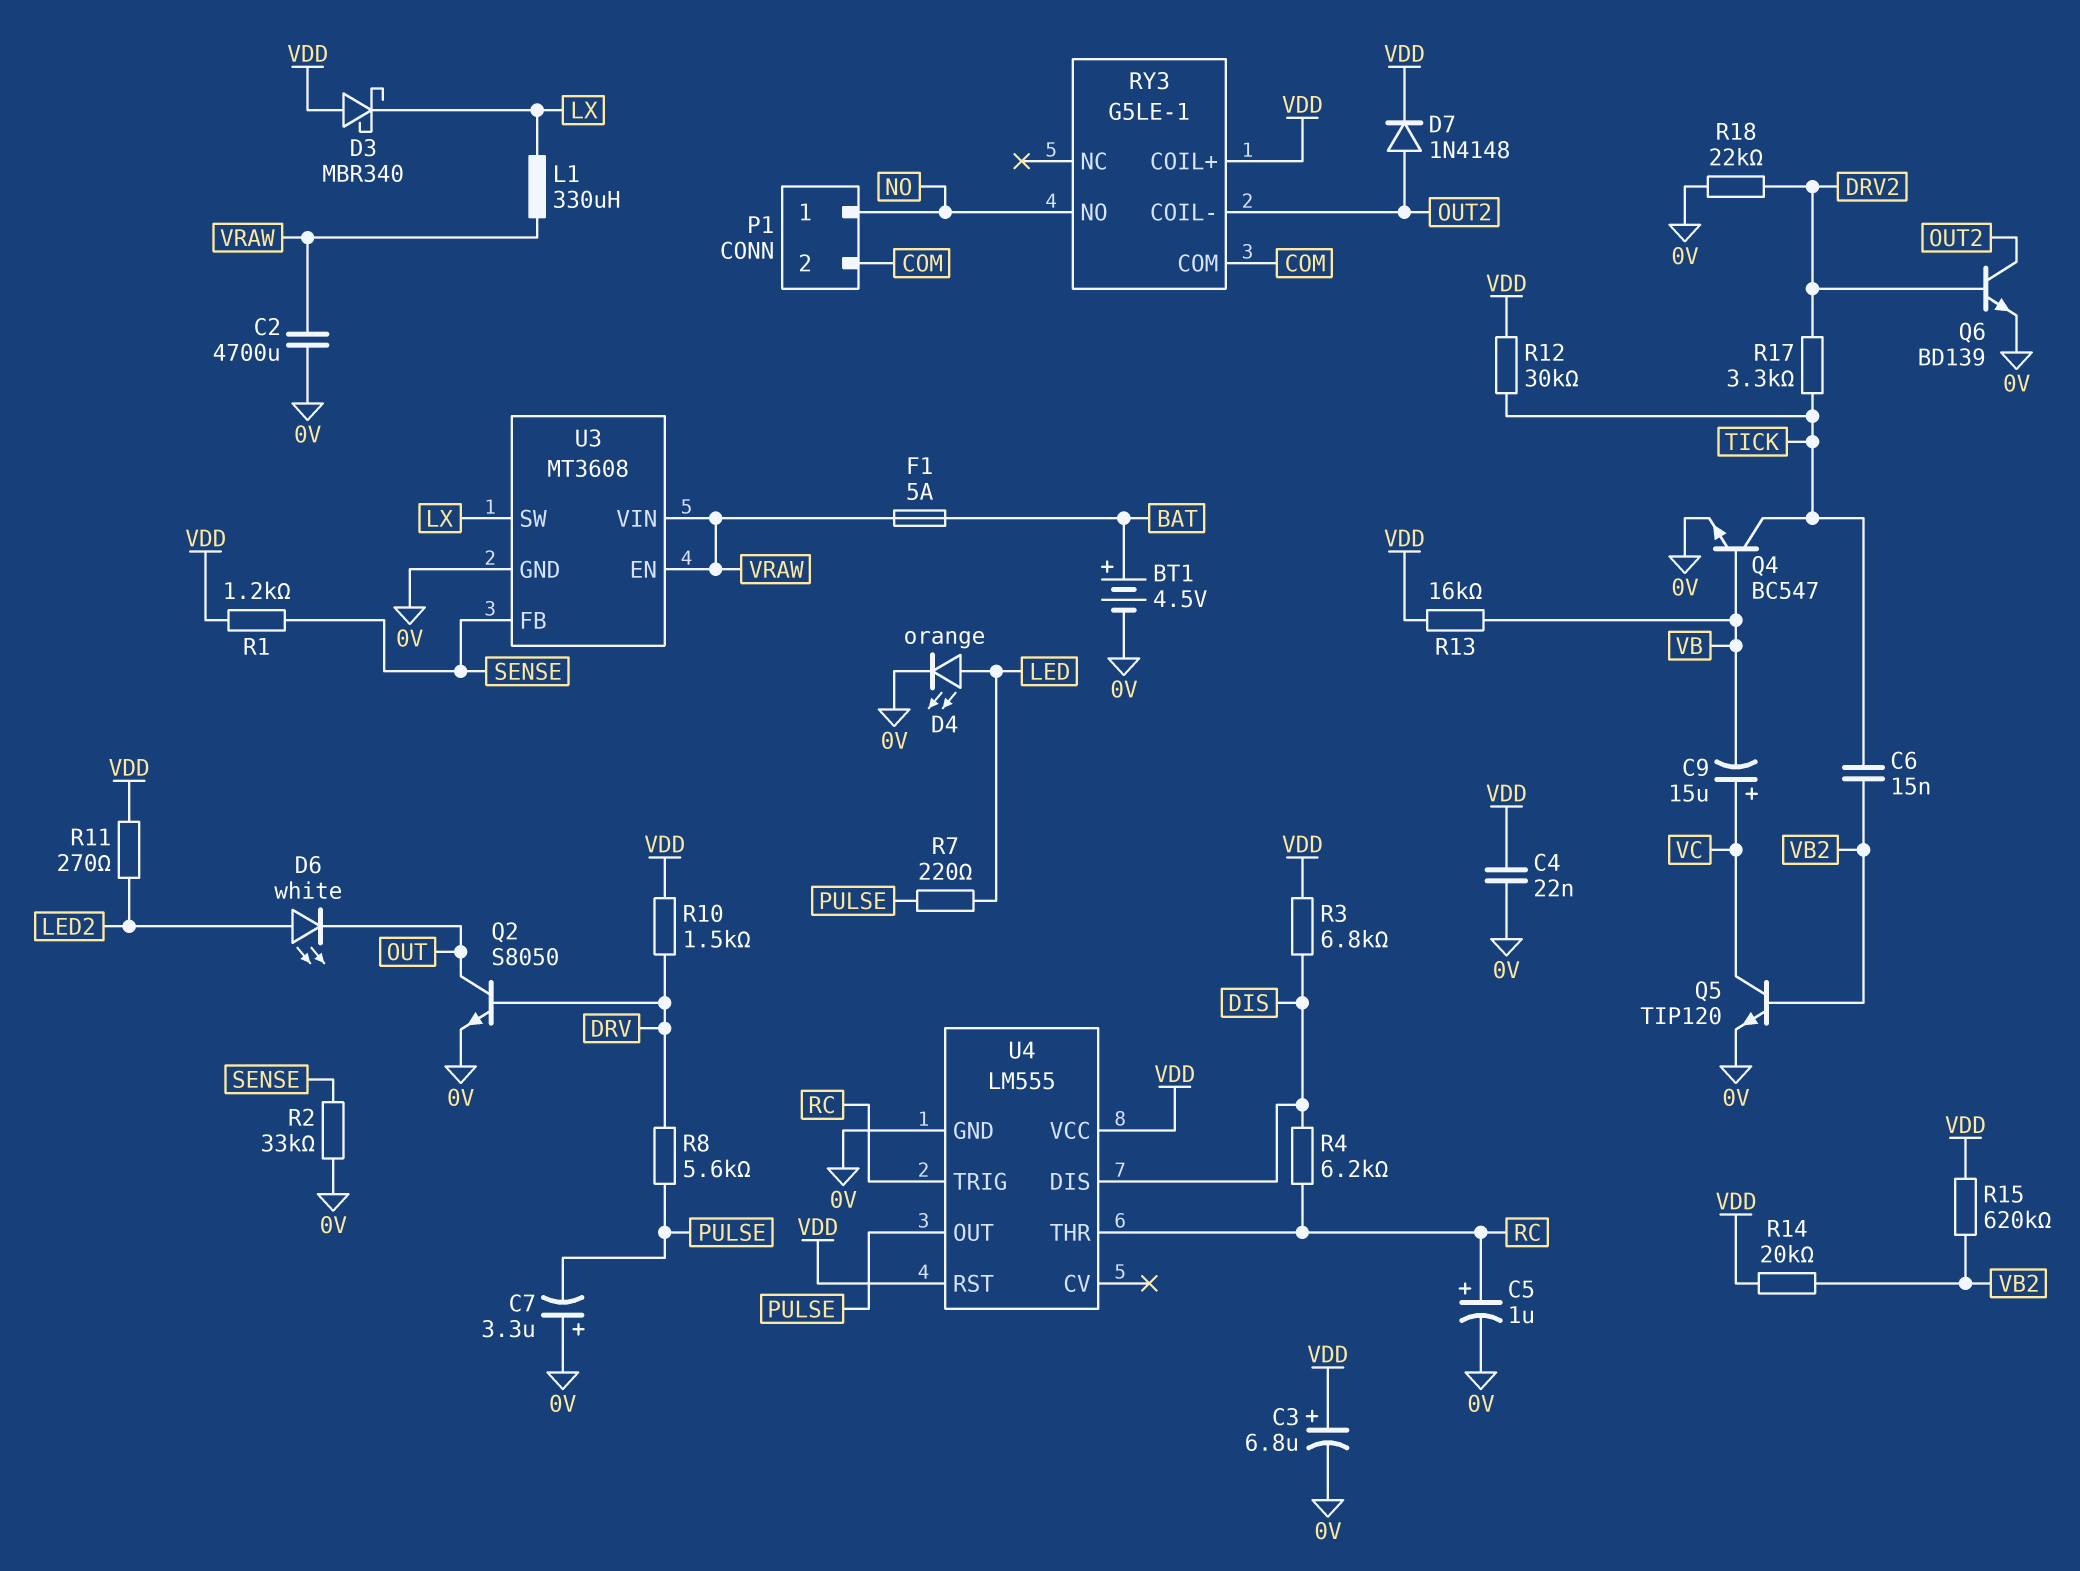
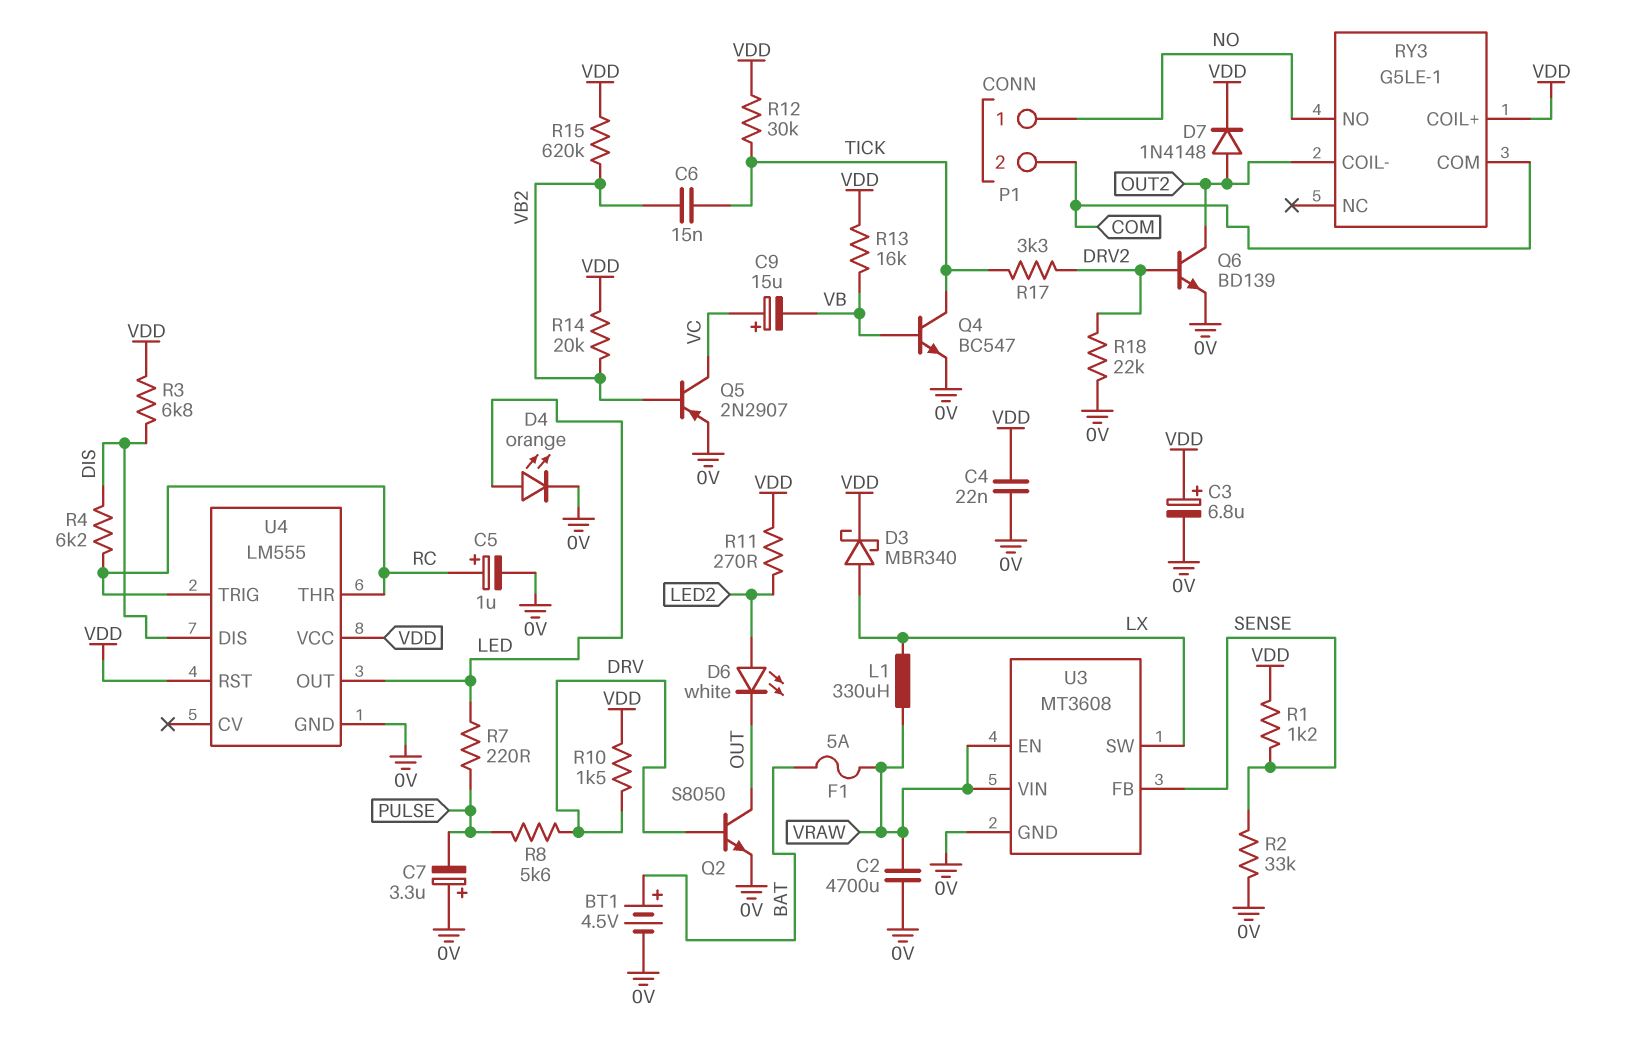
D3: schottky MBR340 (A VDD, K LX) -> schottky MBR340 (A LX, K VDD)
Q5: NPN TIP120 (B VB2, C VC, E 0V) -> PNP 2N2907 (B VB2, C VC, E 0V)
U4 pin OUT: PULSE -> LED

